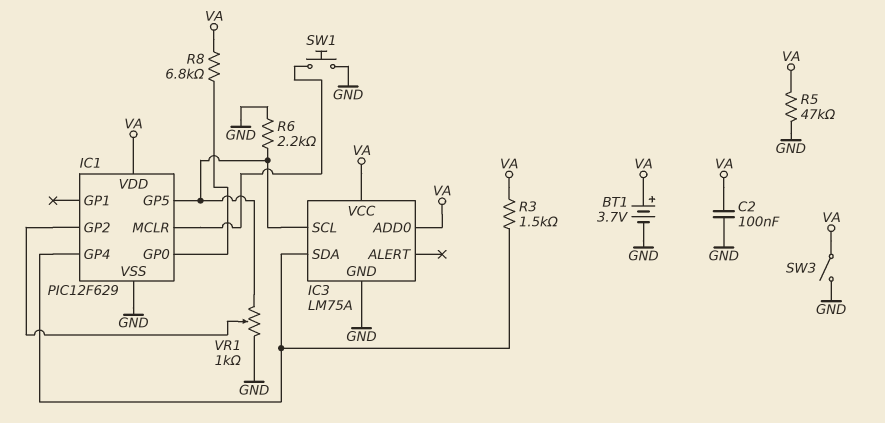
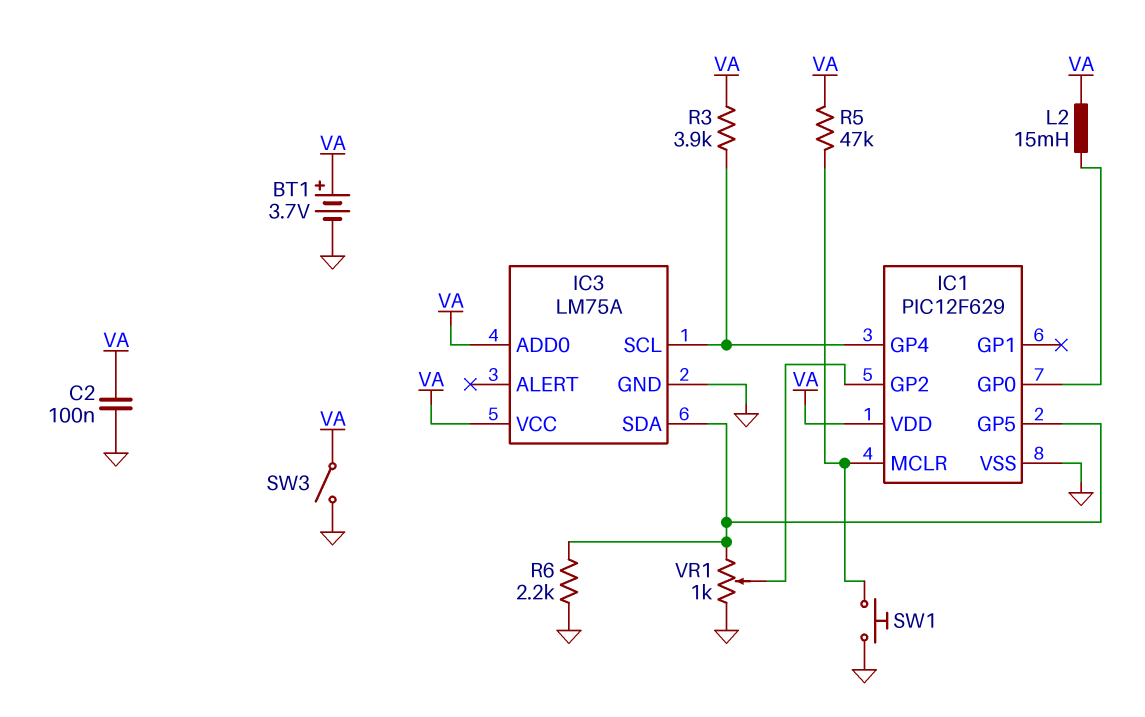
IC3 pin SCL: IC1/GP5 -> IC1/GP4
IC3 pin SDA: IC1/GP4 -> IC1/GP5
L2: none -> 15mH (IC1/GP0, VA)
R3: 1.5k (IC1/GP4, VA) -> 3.9k (IC1/GP4, VA)
R5: 47k (GND, VA) -> 47k (IC1/MCLR, VA)
R8: 6.8k (IC1/GP0, VA) -> none

